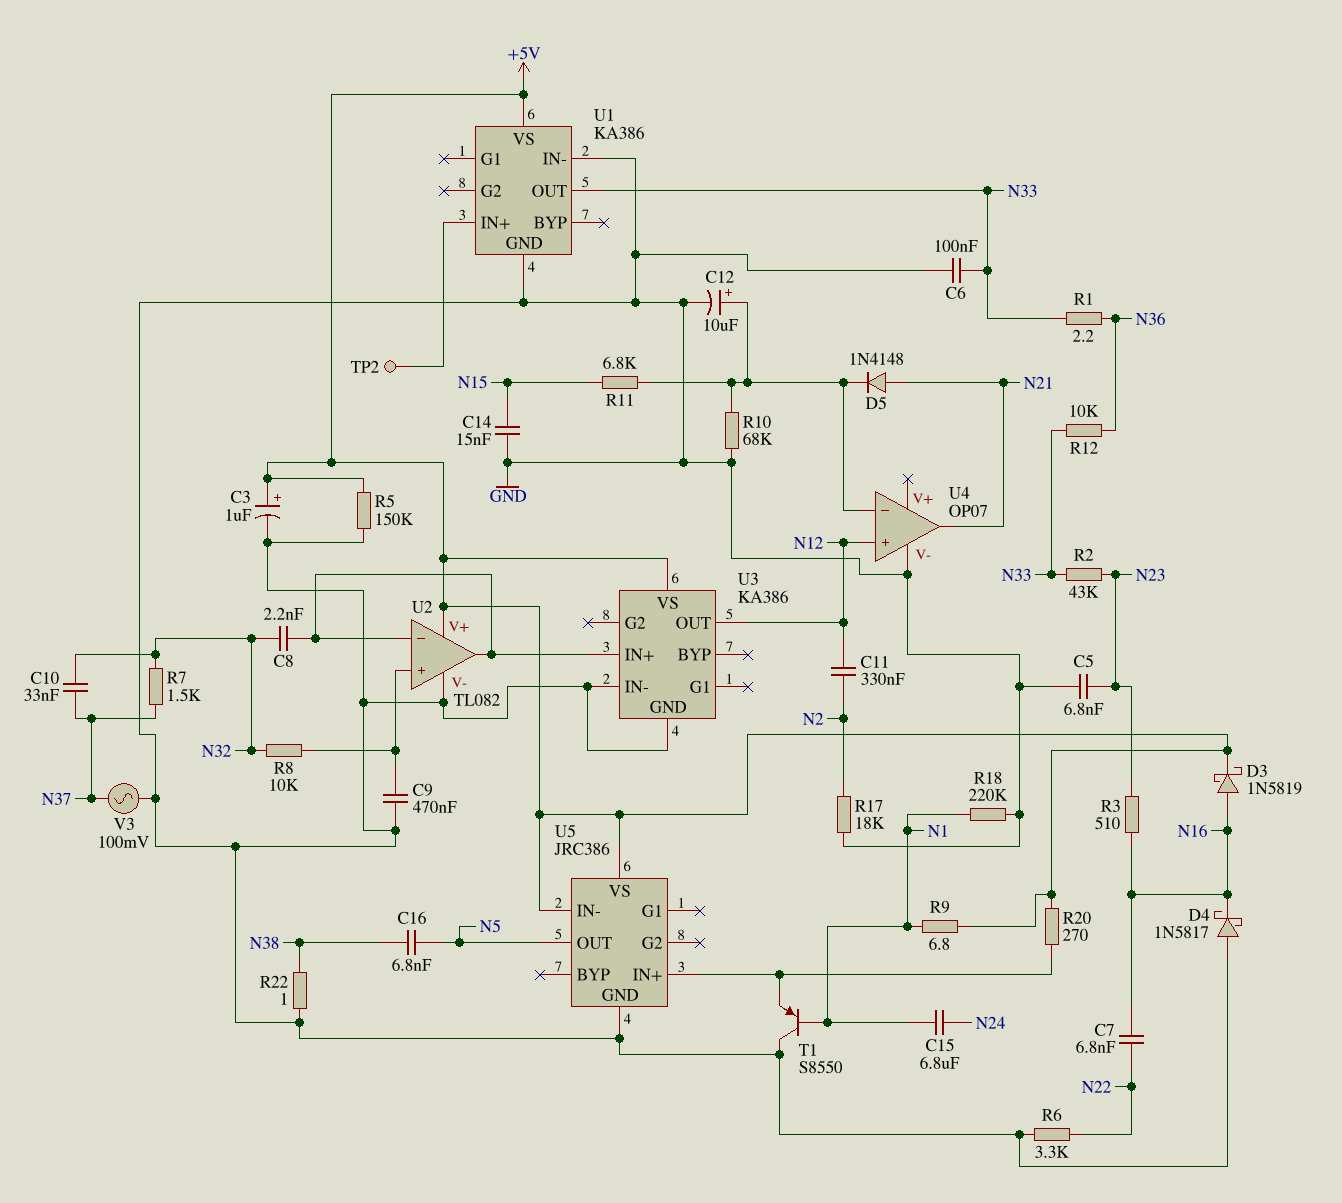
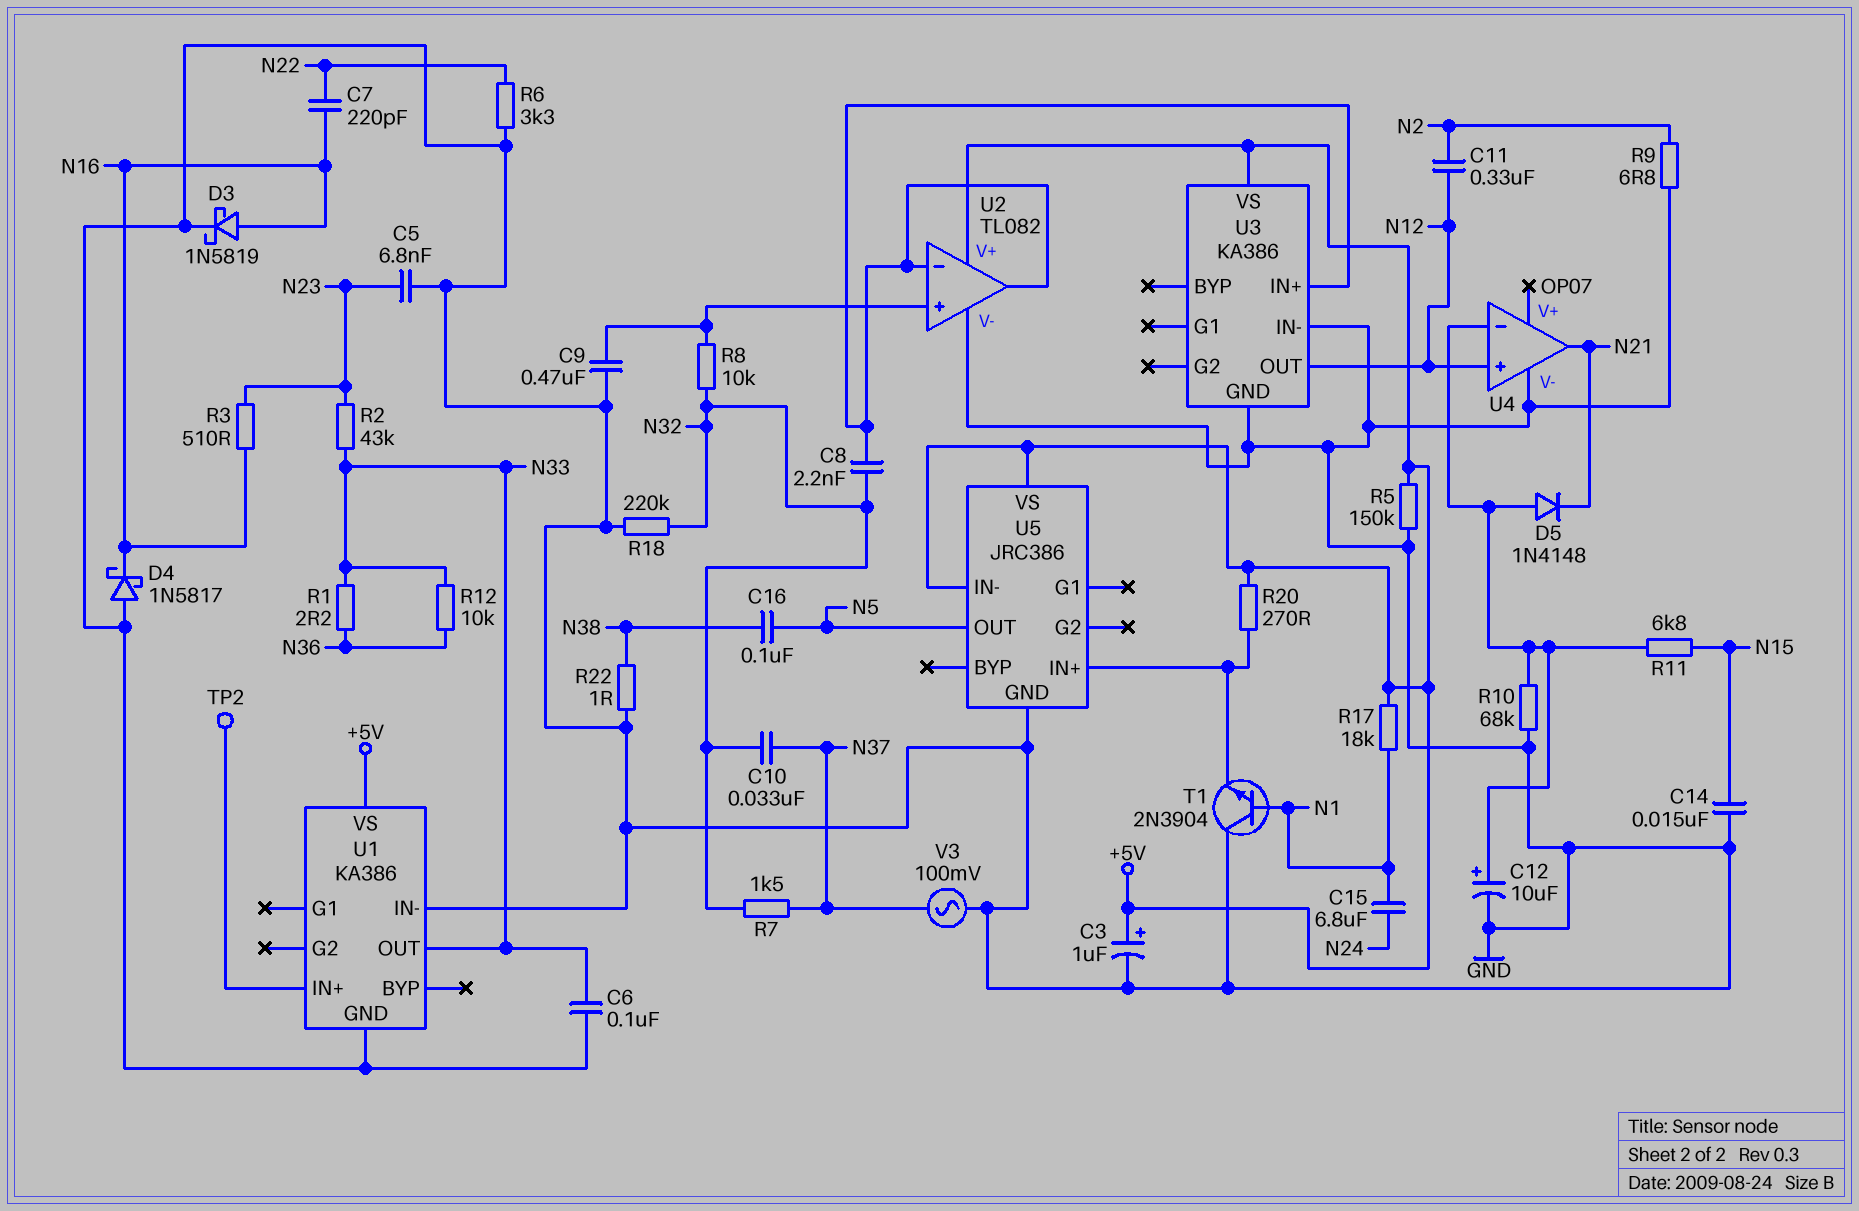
C7: 6.8nF (N16, N22) -> 220pF (N16, N22)
C16: 6.8nF (N5, N38) -> 100nF (N5, N38)
D3: schottky 1N5819 (A N16, K +5V) -> schottky 1N5819 (A N16, K GND)
D5: diode 1N4148 (A N21, K U4/in-) -> diode 1N4148 (A U4/in-, K N21)
R9: 6.8 (+5V, N1) -> 6.8 (GND, N2)
R17: 18k (GND, N2) -> 18k (+5V, N1)
R18: 220k (GND, N1) -> 220k (GND, N32)
T1: PNP S8550 (B N1, C GND, E U5/IN+) -> NPN 2N3904 (B N1, C GND, E U5/IN+)

